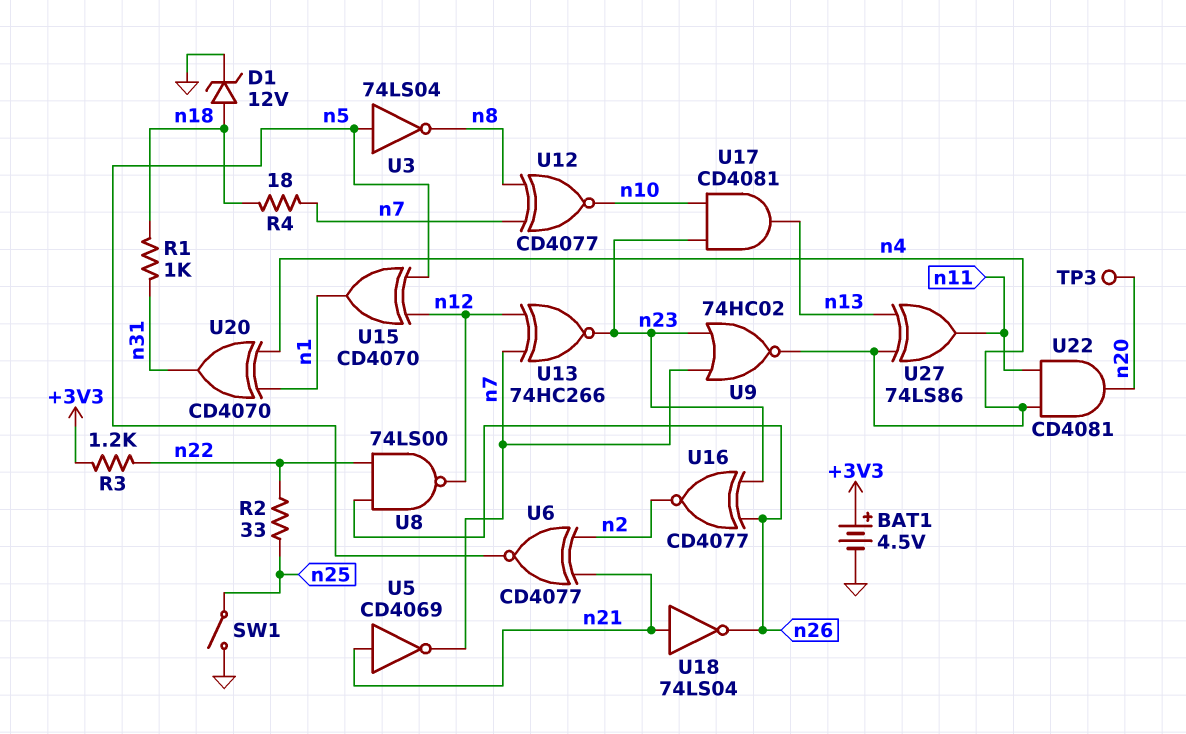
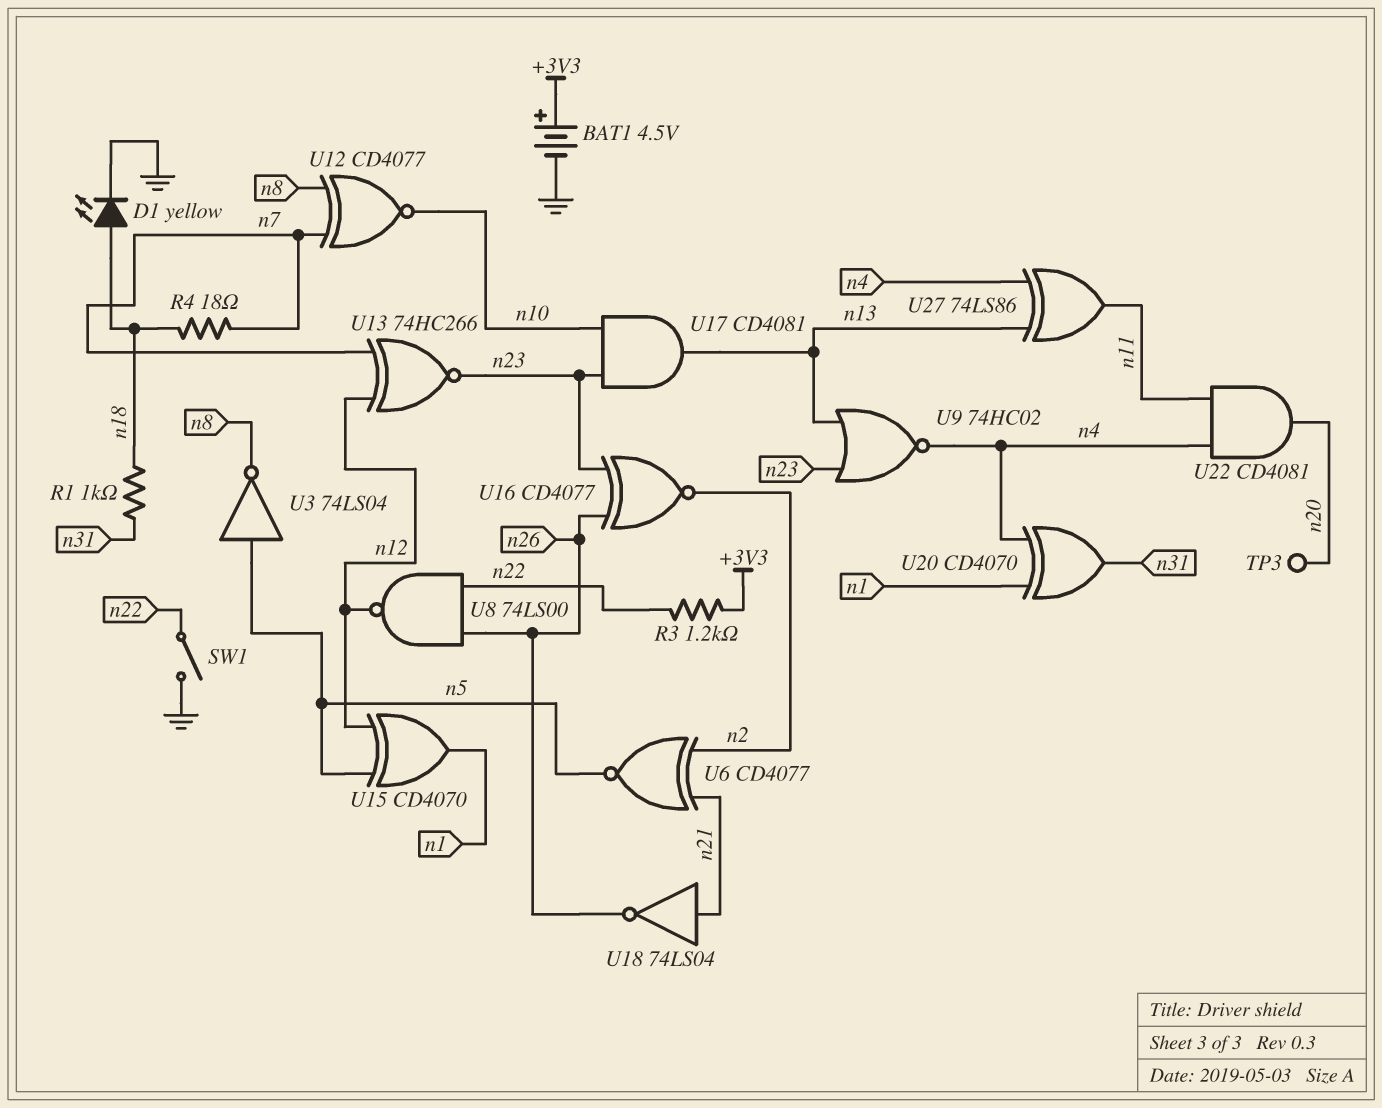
D1: zener 12V (A n18, K GND) -> LED yellow (A n18, K GND)
R2: 33 (n22, n25) -> none
SW1: switch (GND, n25) -> switch (GND, n22)
U5: NOT CD4069 (in n21, out n7) -> none
U9: NOR 74HC02 (in n7, in n23, out n4) -> NOR 74HC02 (in n13, in n23, out n4)

